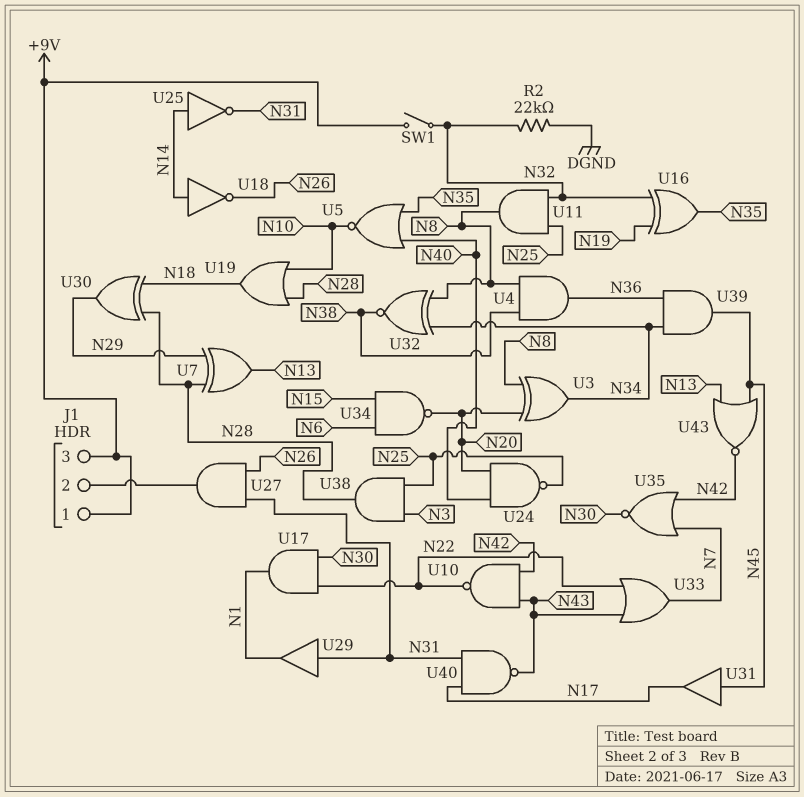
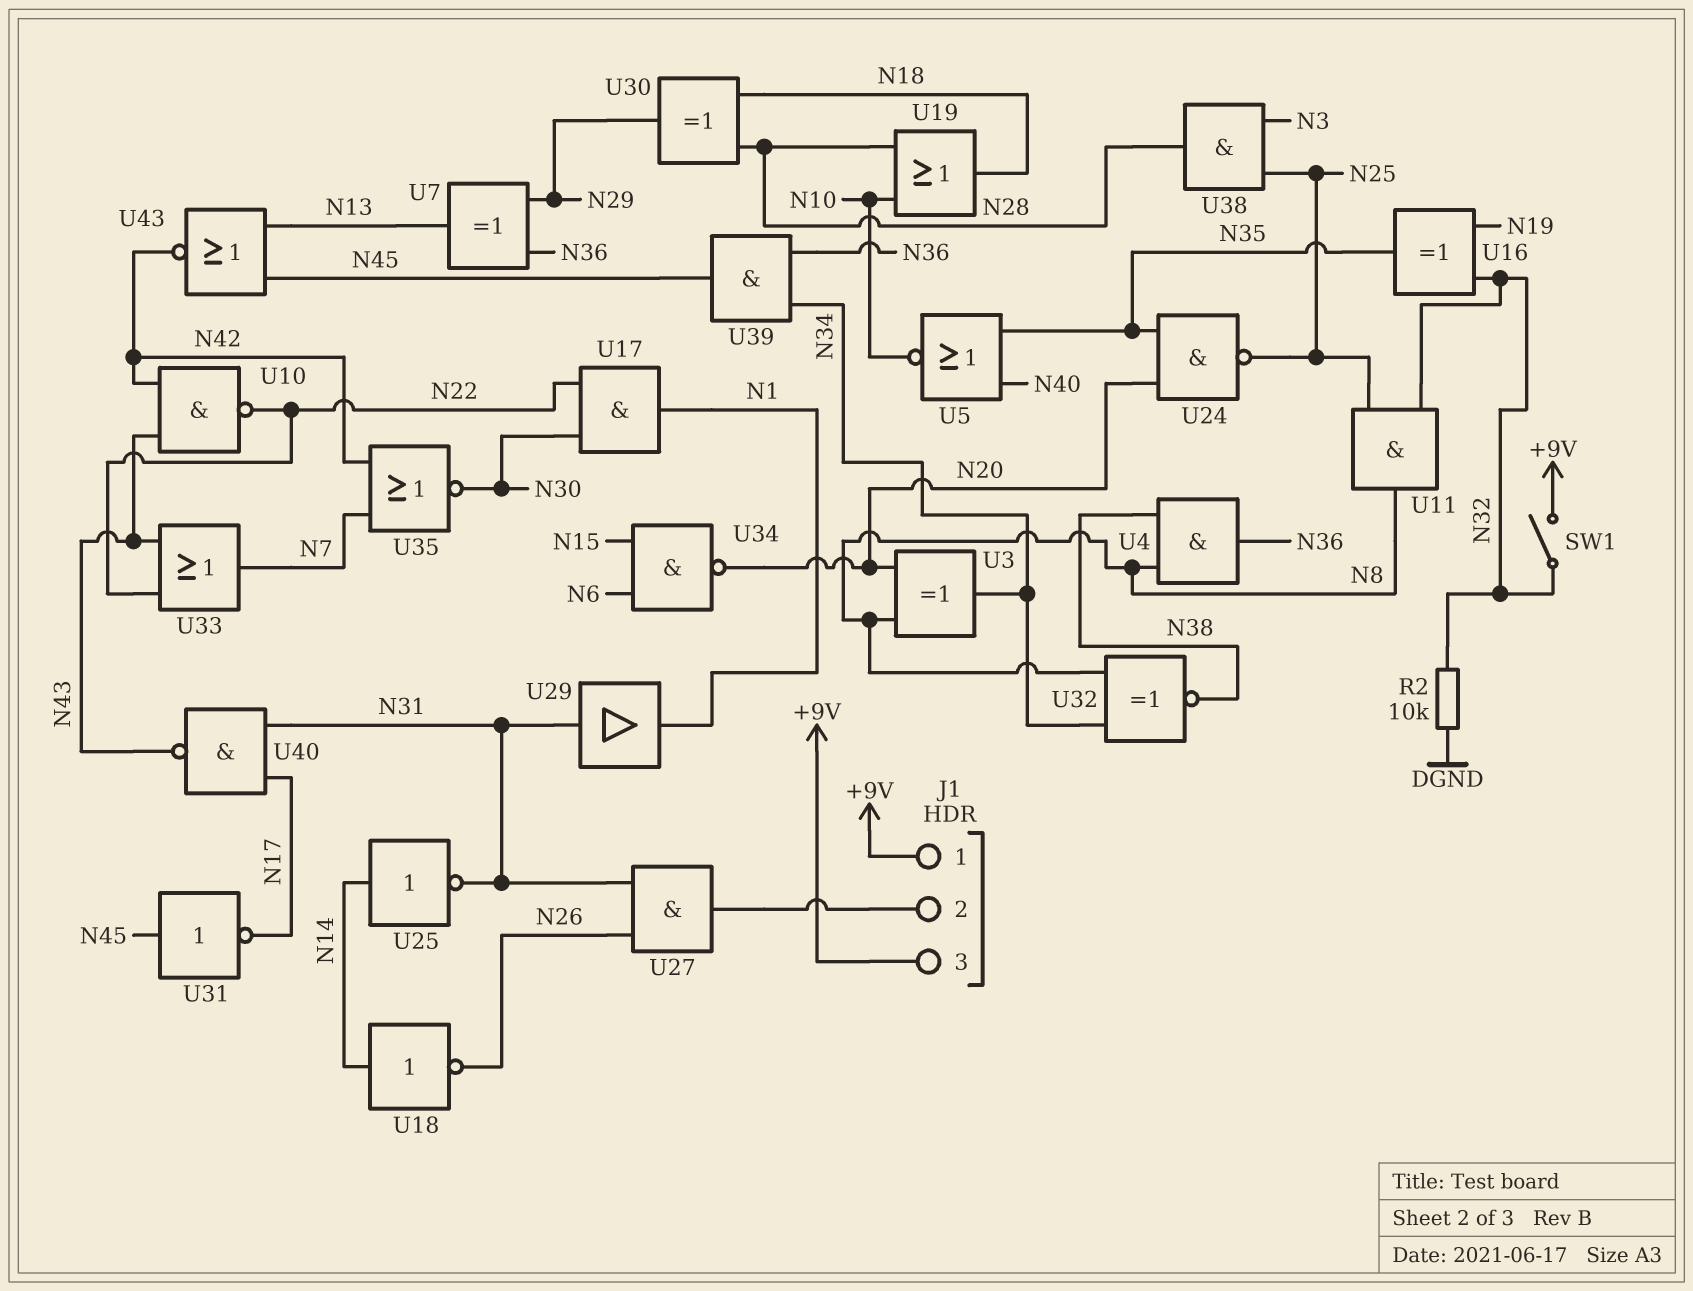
R2: 22k (DGND, N32) -> 10k (DGND, N32)
U7: XOR (in N28, in N29, out N13) -> XOR (in N29, in N36, out N13)
U24: NAND (in N20, in N40, out N25) -> NAND (in N20, in N35, out N25)
U31: buffer (in N45, out N17) -> NOT (in N45, out N17)

